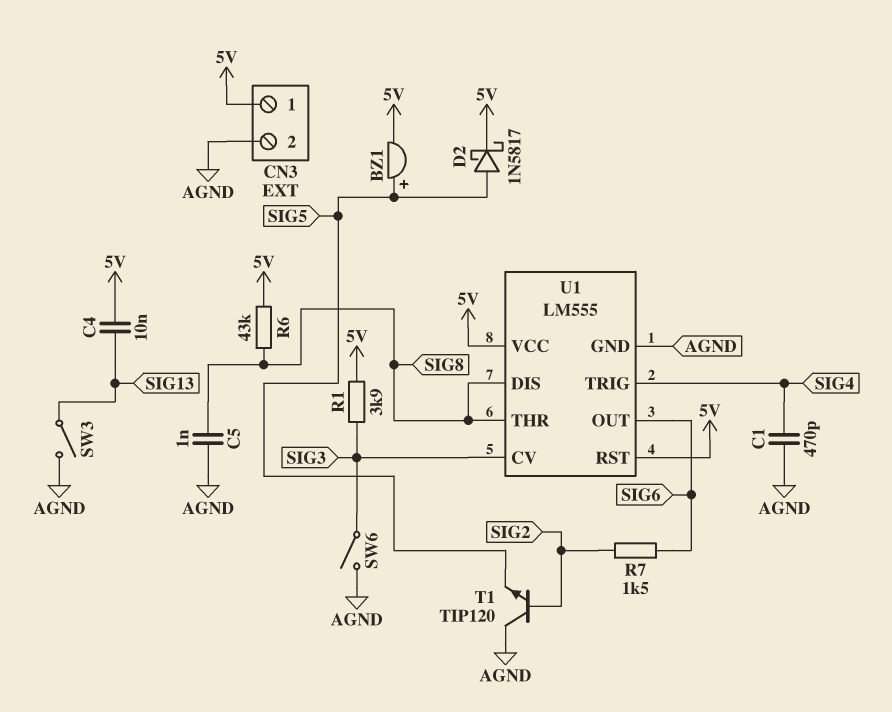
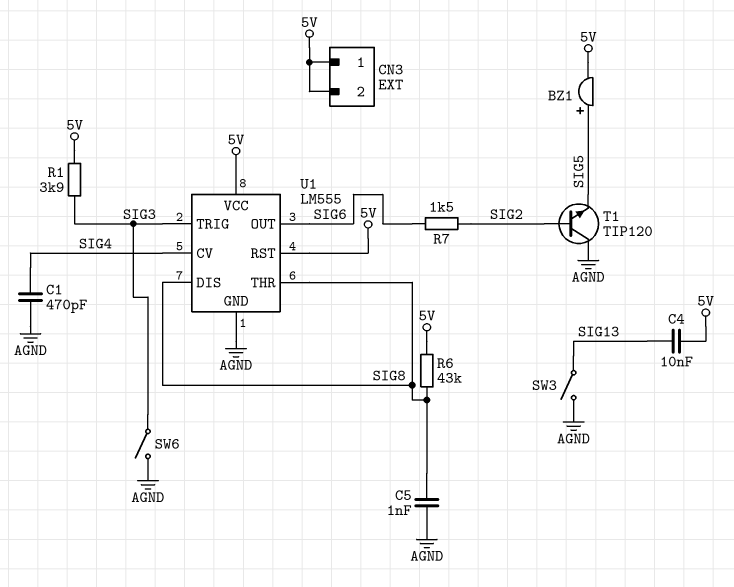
CN3 pin 2: AGND -> 5V
D2: schottky 1N5817 (A SIG5, K 5V) -> none
U1 pin CV: SIG3 -> SIG4
U1 pin TRIG: SIG4 -> SIG3

